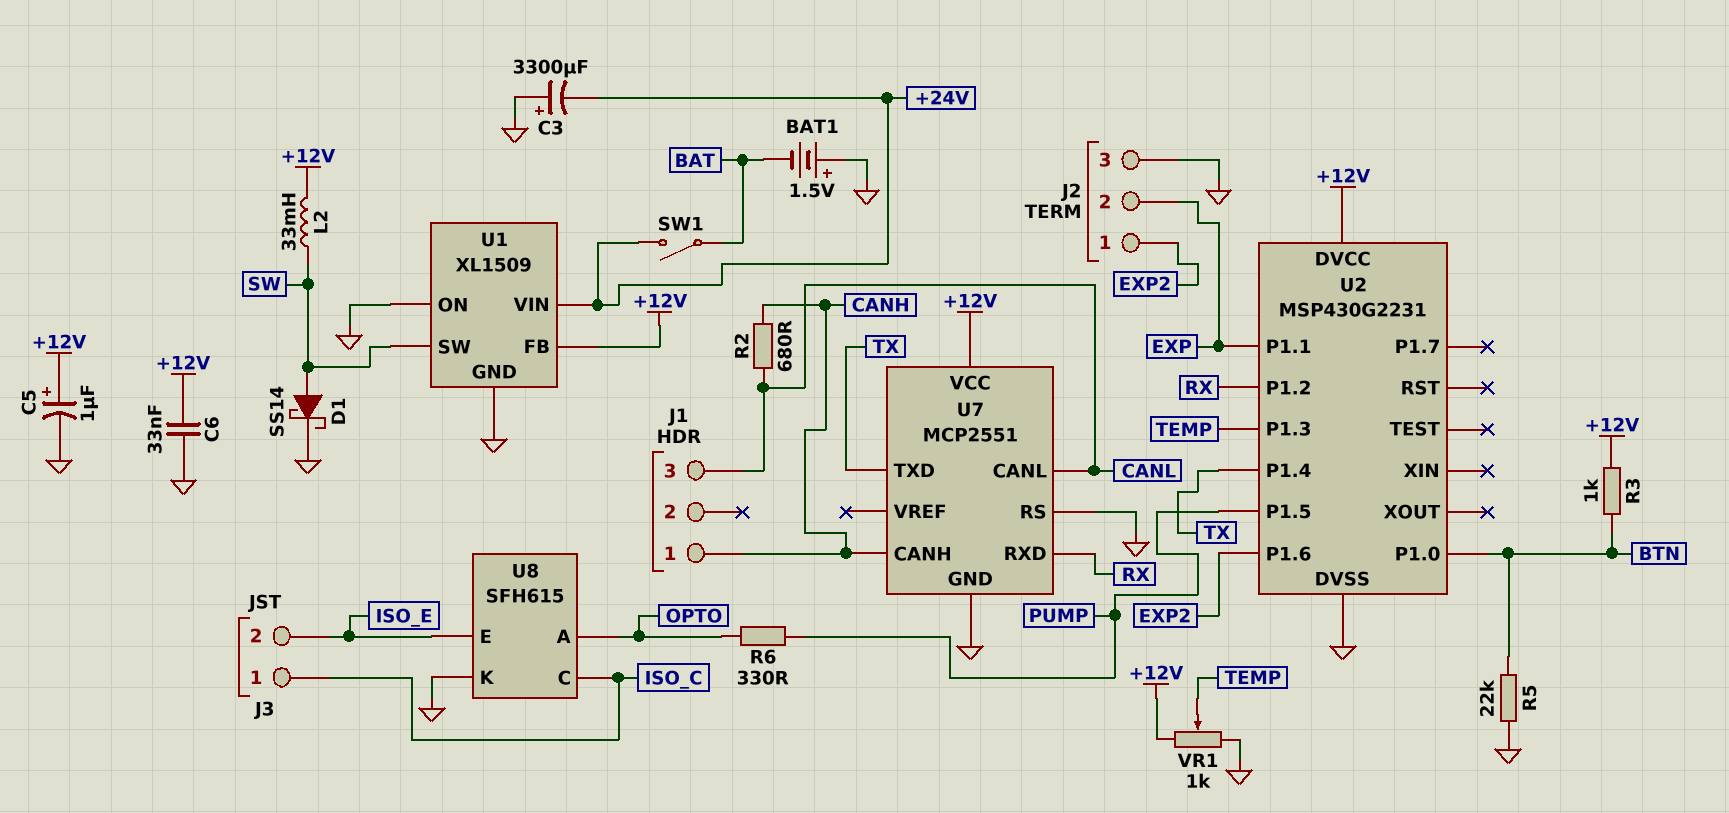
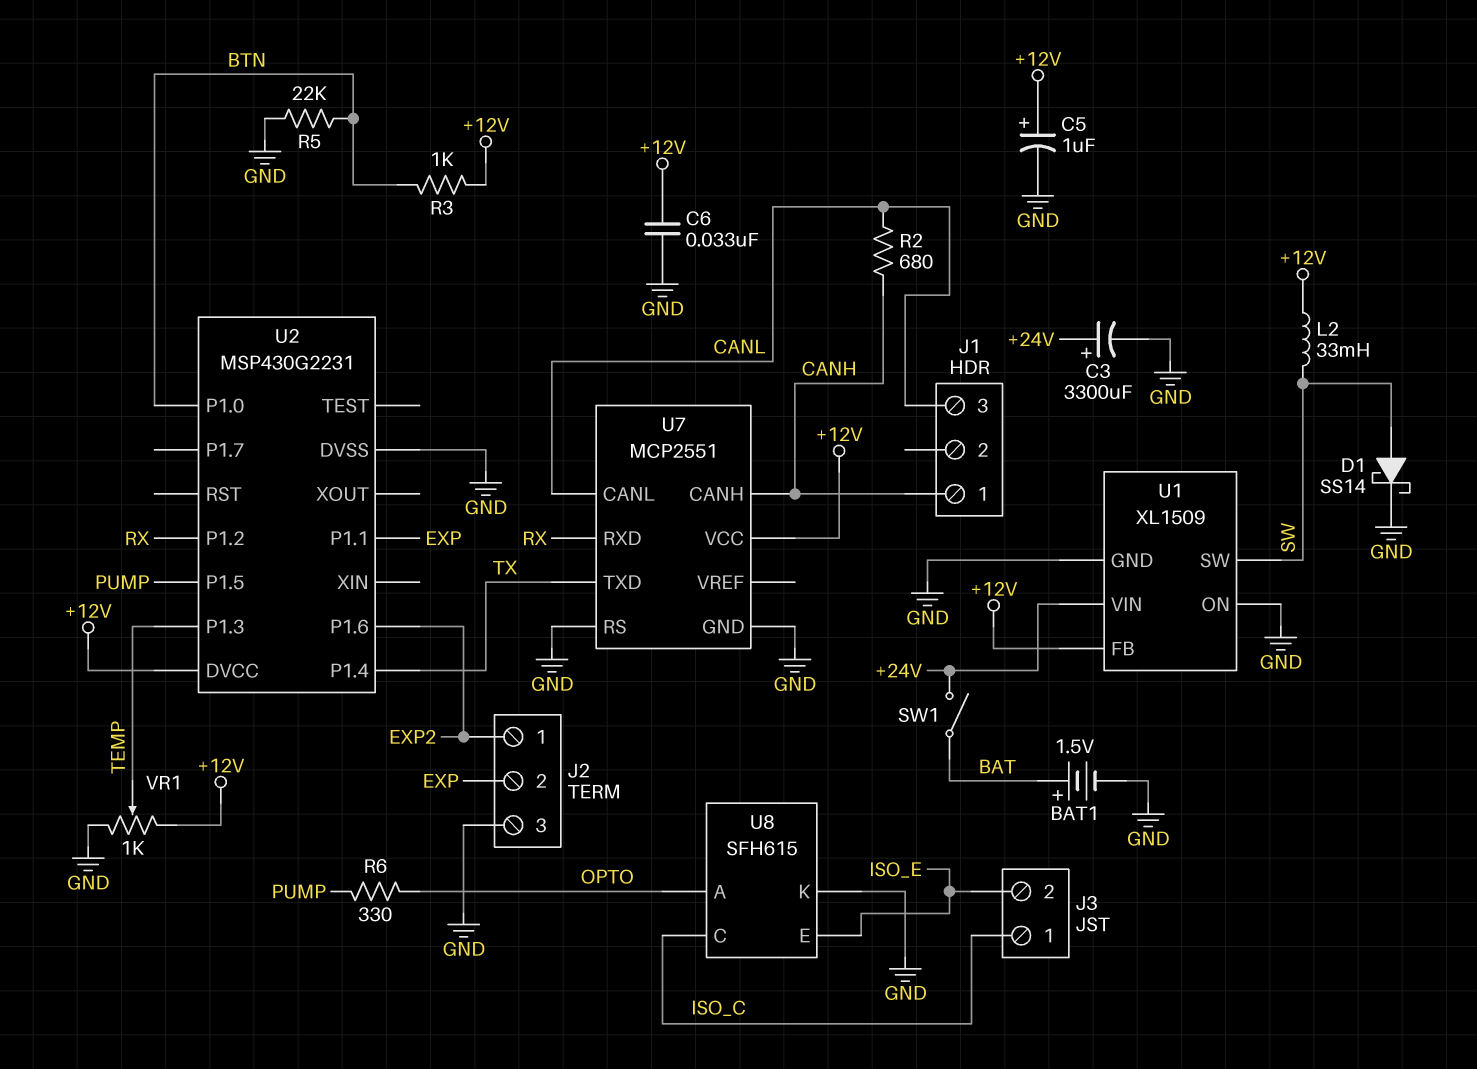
BAT1: 1.5V (plus GND, minus BAT) -> 1.5V (plus BAT, minus GND)
C3: 3300uF (plus GND, minus +24V) -> 3300uF (plus +24V, minus GND)

